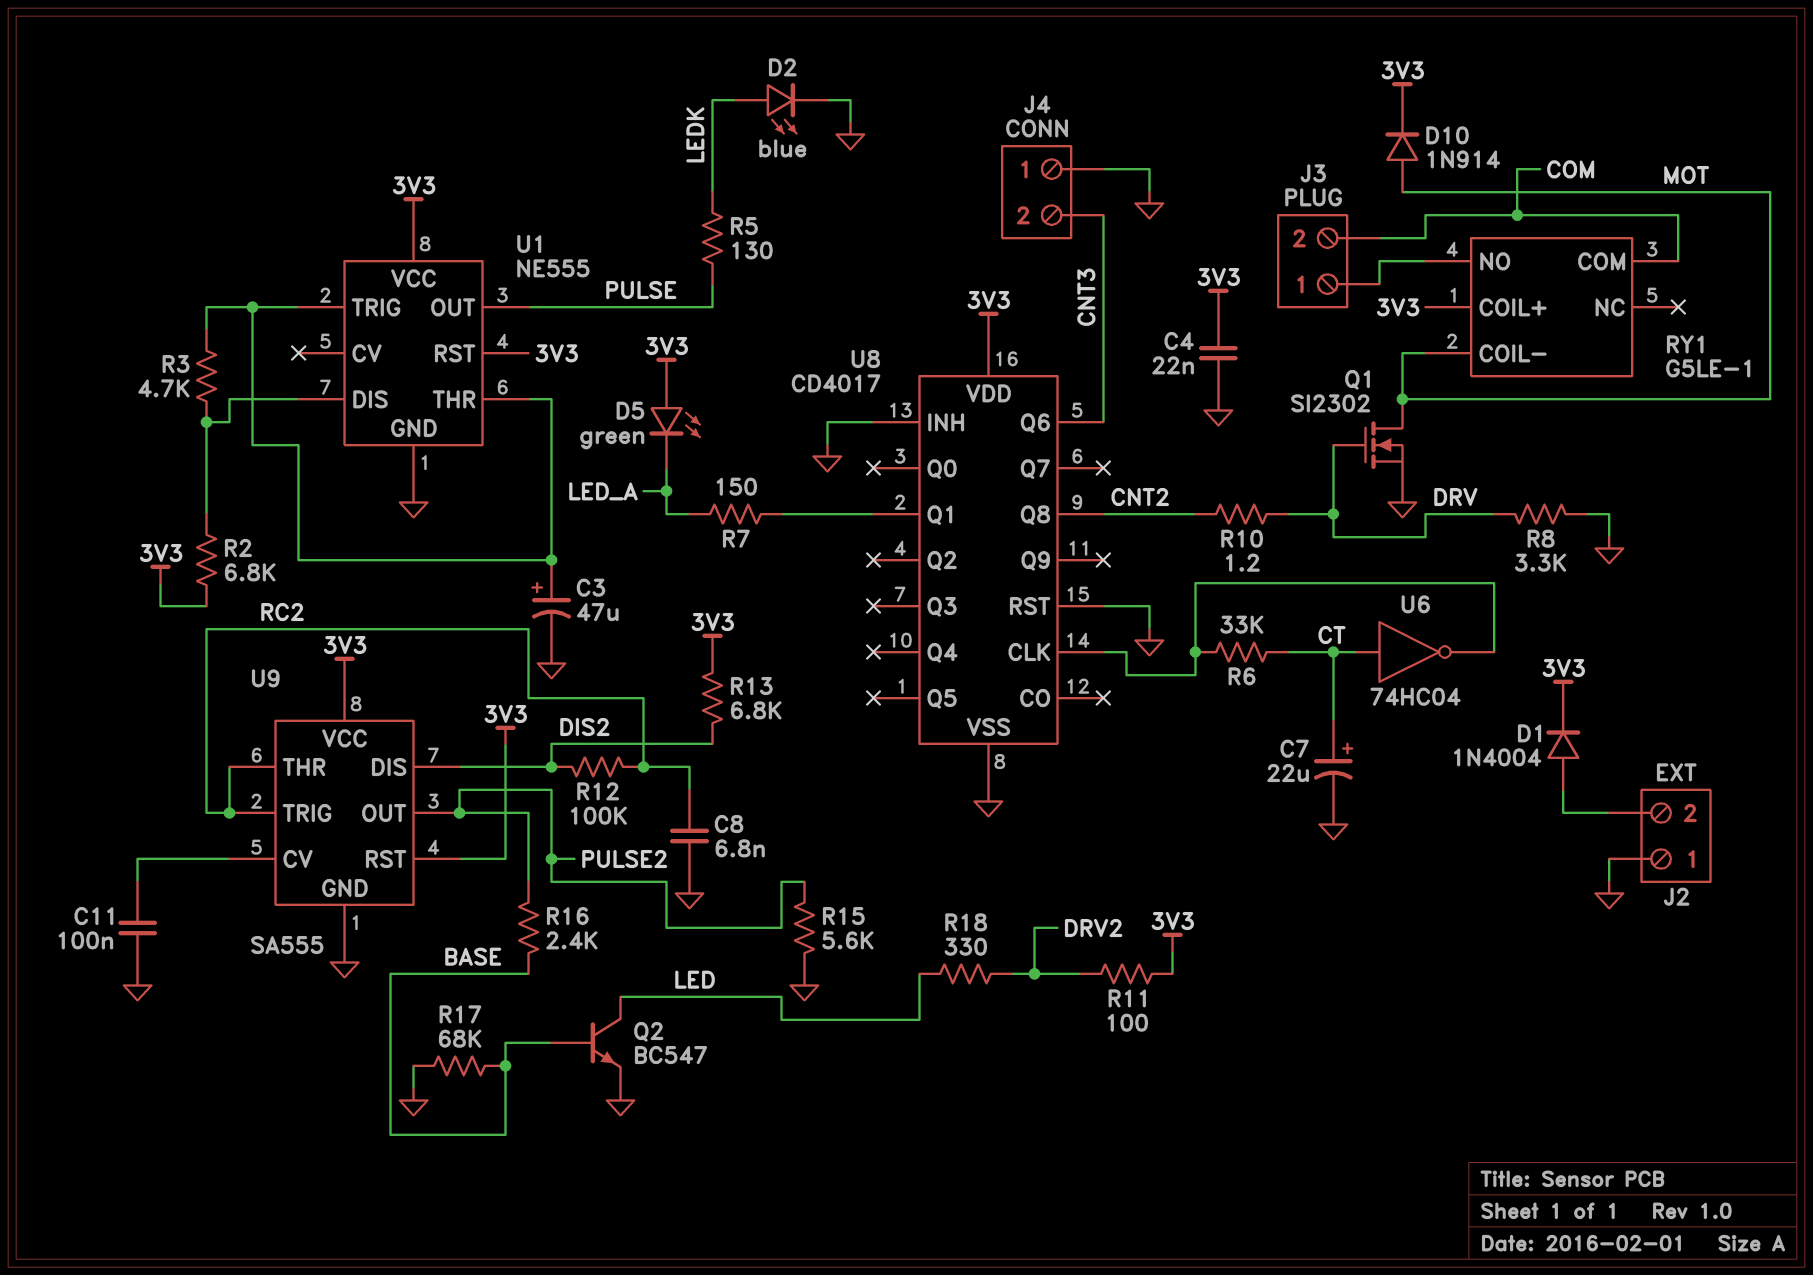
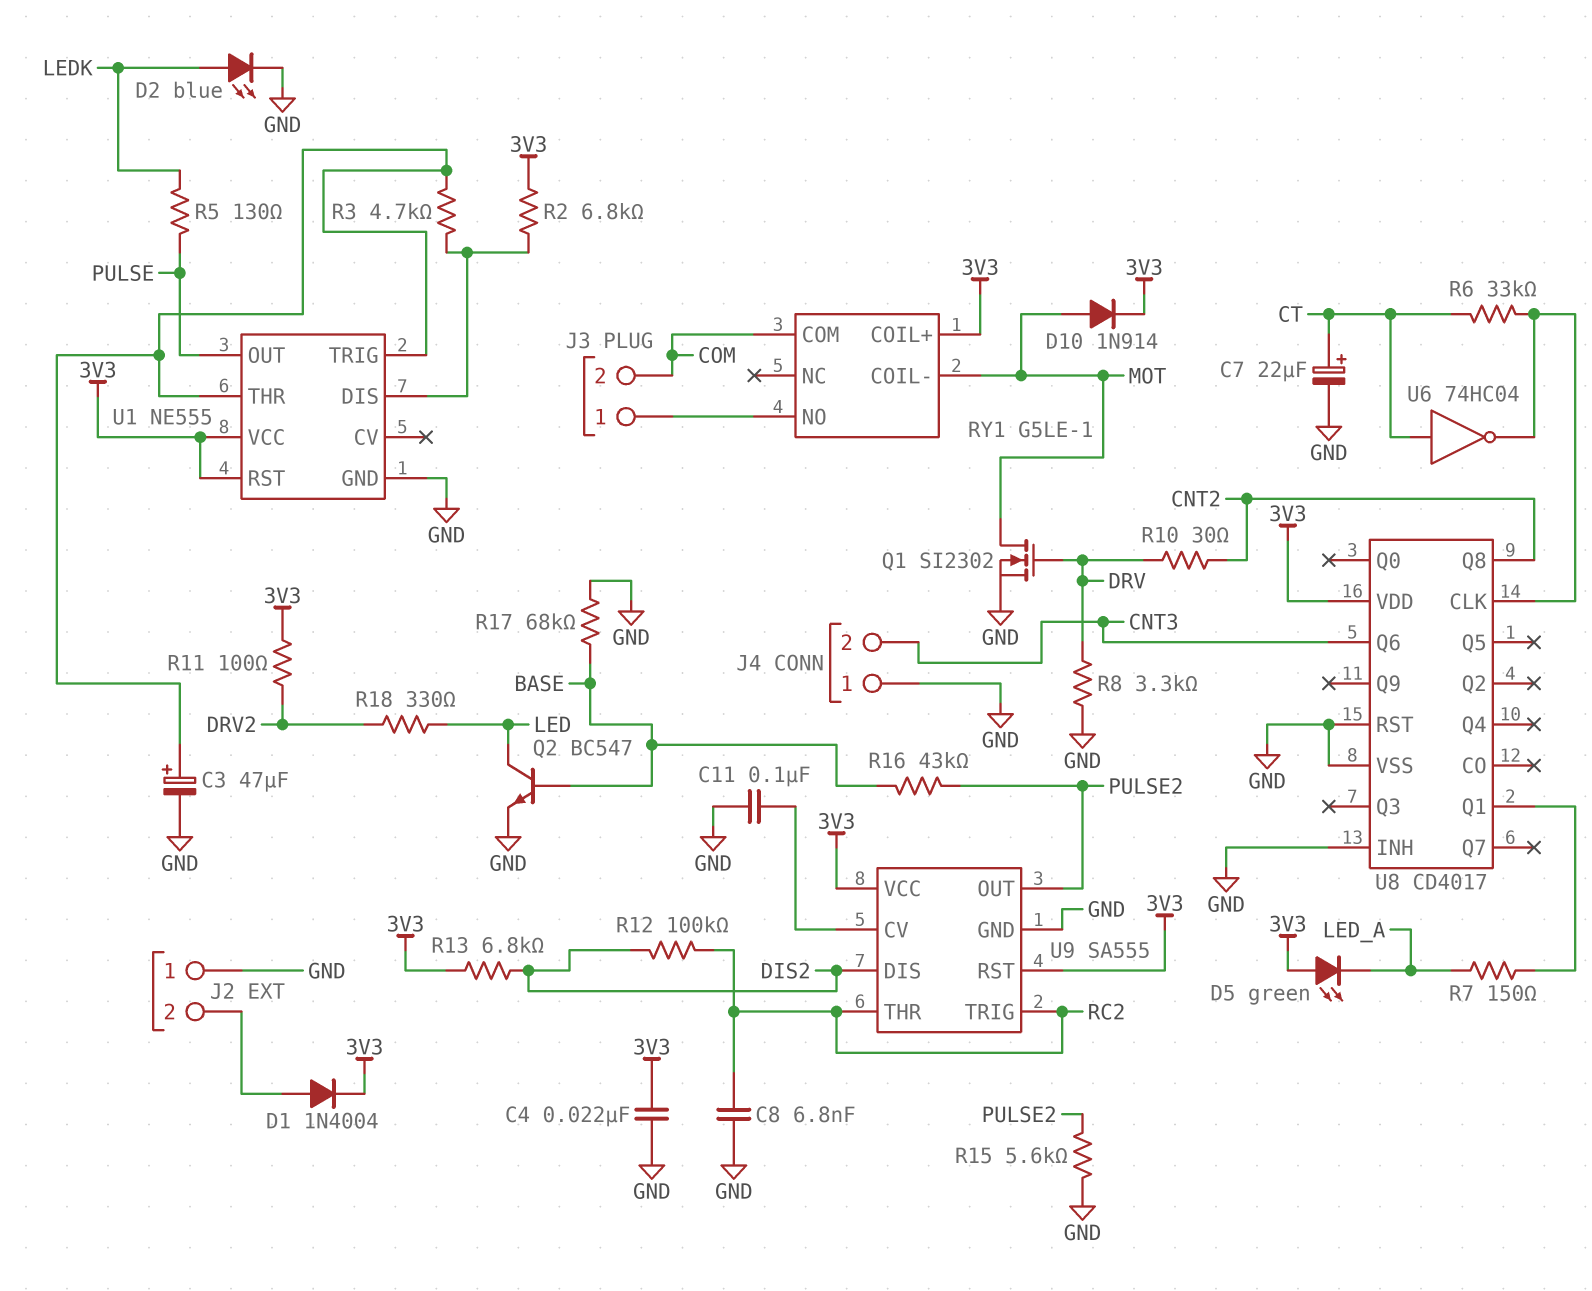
R10: 1.2 (CNT2, DRV) -> 30 (CNT2, DRV)
R16: 2.4k (BASE, PULSE2) -> 43k (BASE, PULSE2)

